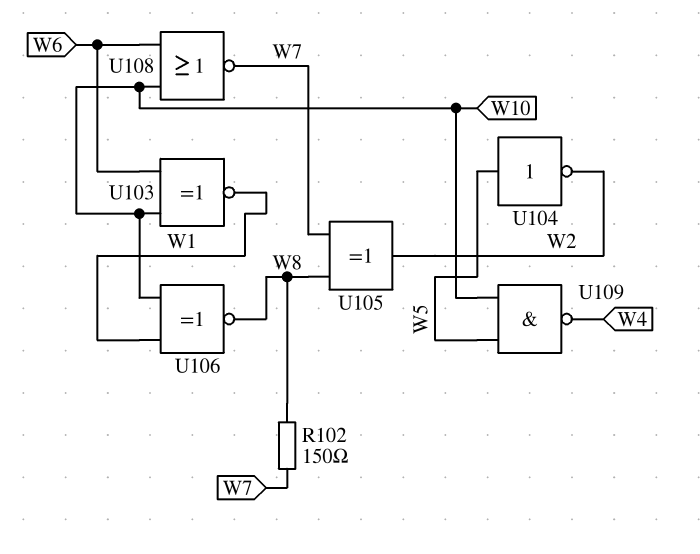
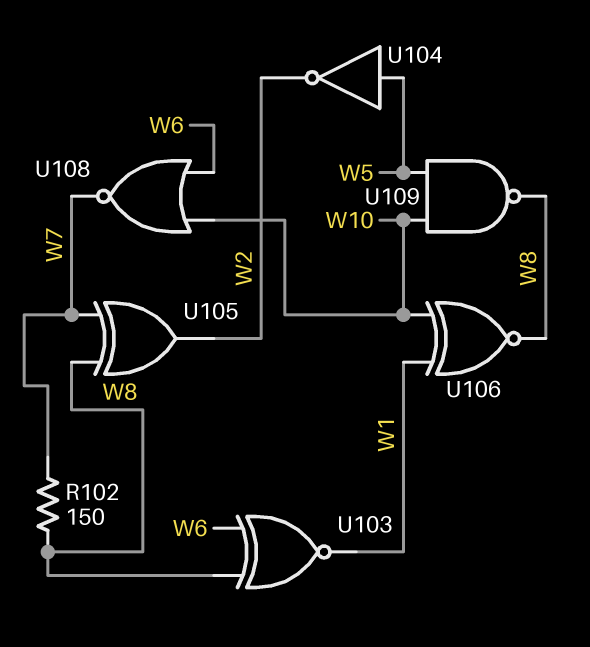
U103: XNOR (in W6, in W10, out W1) -> XNOR (in W6, in W8, out W1)
U109: NAND (in W5, in W10, out W4) -> NAND (in W5, in W10, out W8)

